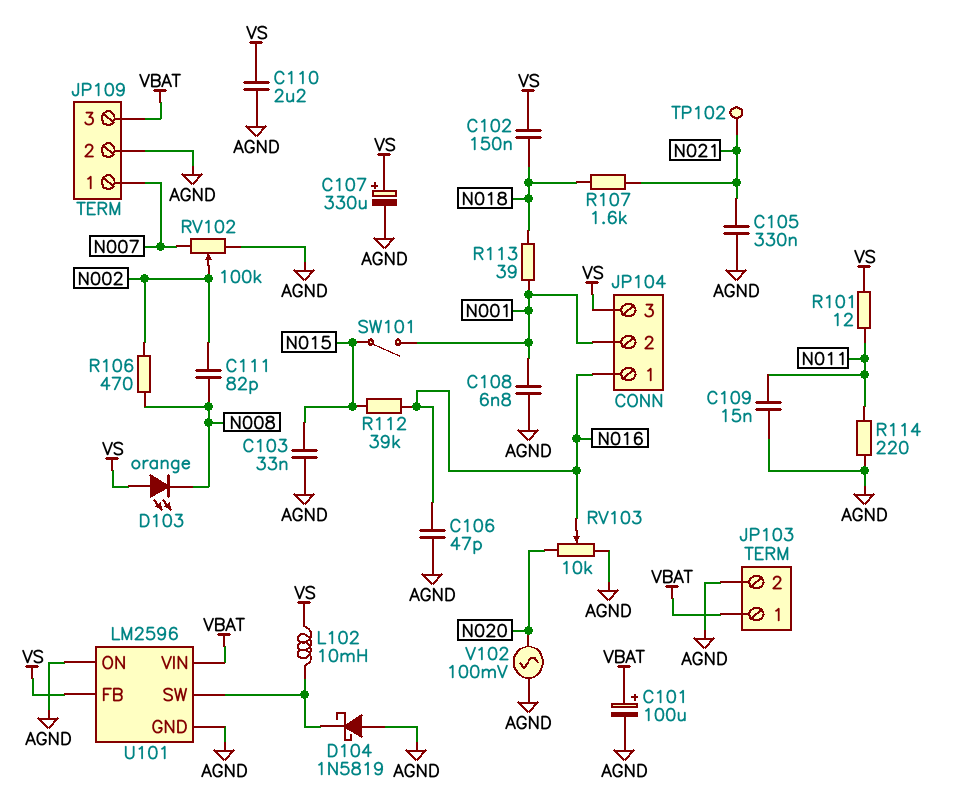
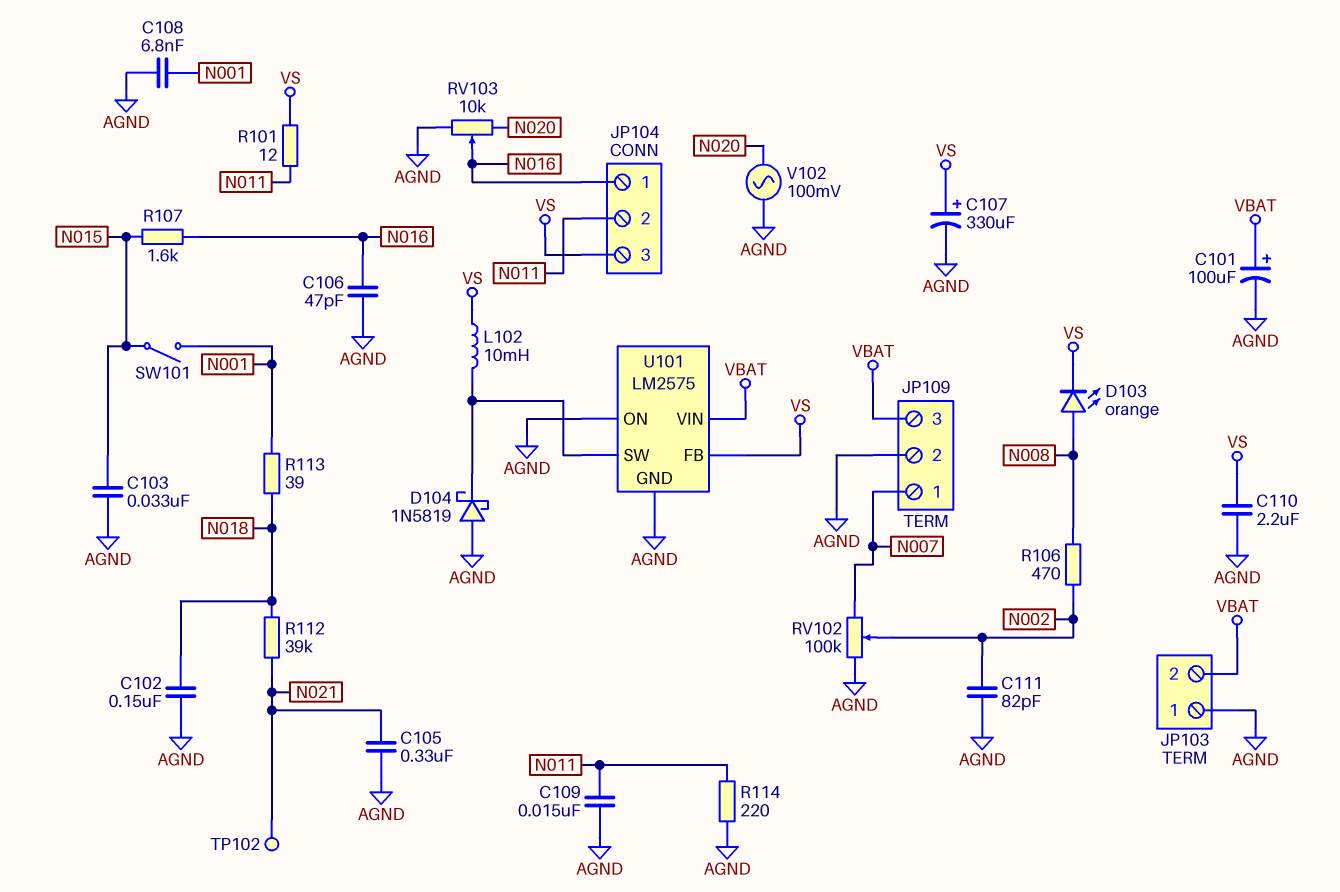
C102: 150nF (N018, VS) -> 150nF (AGND, N018)
C111: 82pF (N002, N008) -> 82pF (AGND, N002)
D103: LED orange (A VS, K N008) -> LED orange (A N008, K VS)
JP103 pin 1: VBAT -> AGND
JP103 pin 2: AGND -> VBAT
JP104 pin 2: N001 -> N011
R107: 1.6k (N018, N021) -> 1.6k (N015, N016)
R112: 39k (N015, N016) -> 39k (N018, N021)
U101: LM2596 -> LM2575

